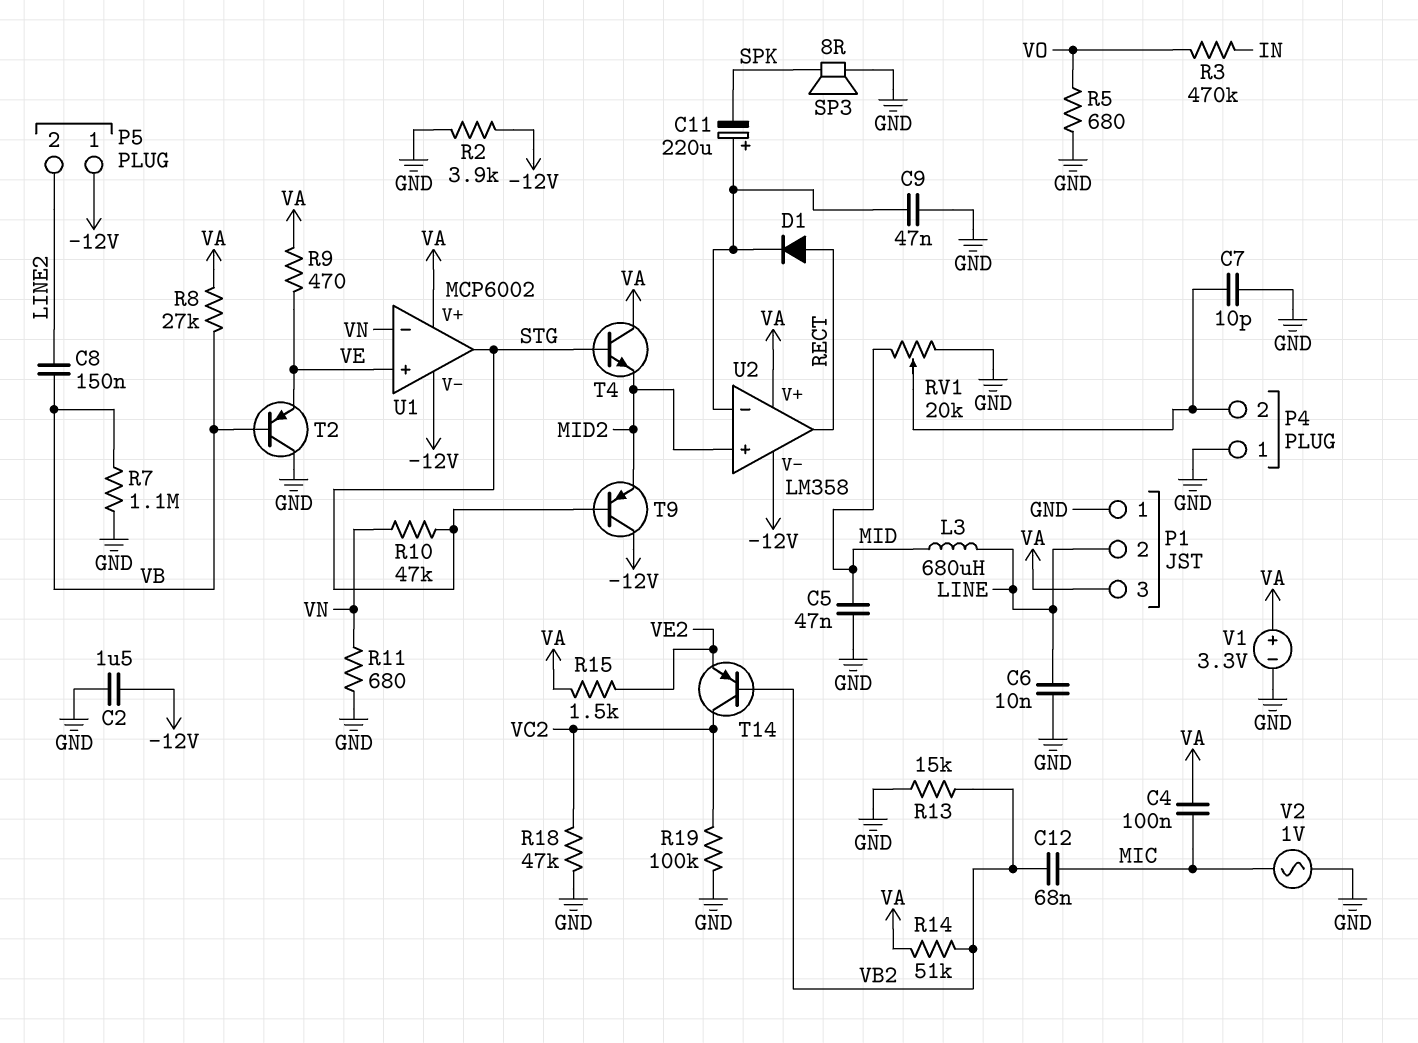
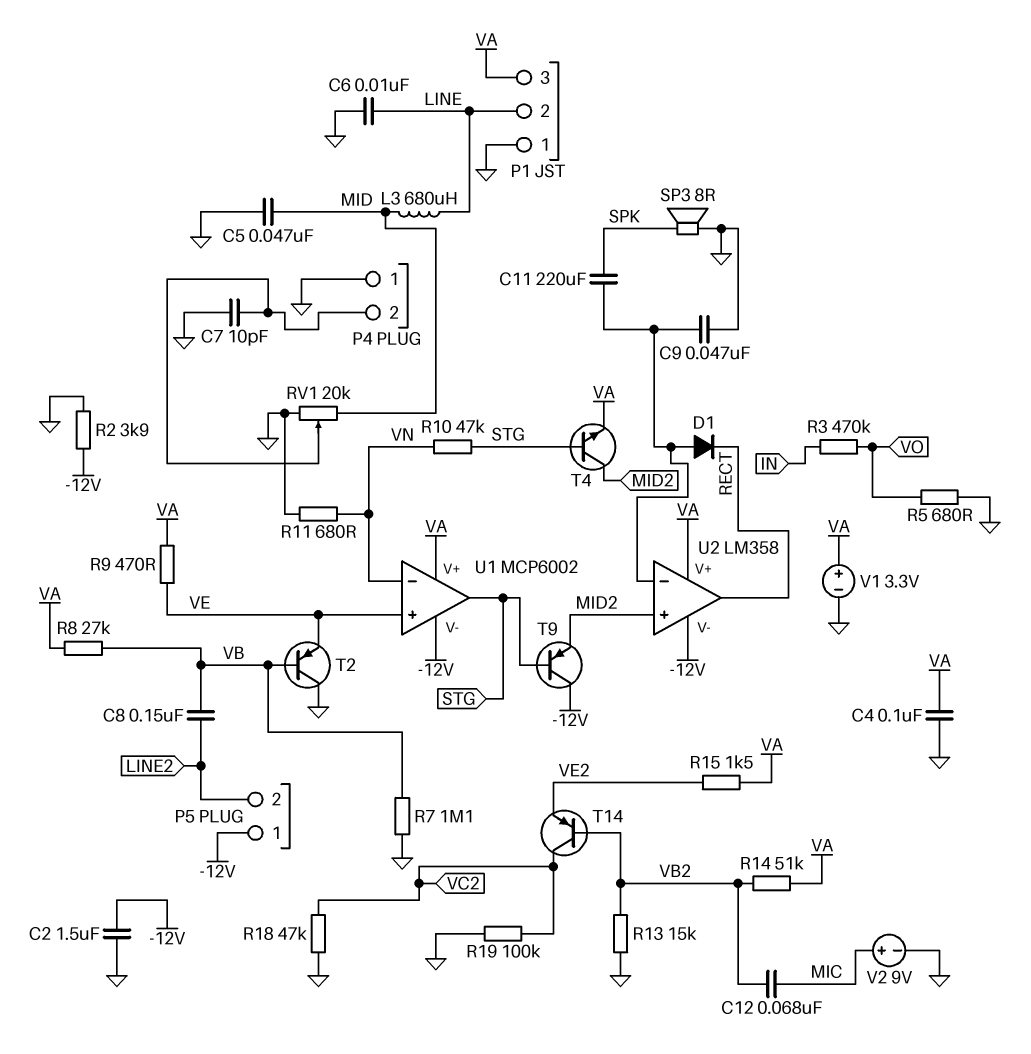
C4: 100nF (MIC, VA) -> 100nF (GND, VA)
C11: 220uF (plus U2/in-, minus SPK) -> 220uF (SPK, U2/in-)
D1: diode (A RECT, K U2/in-) -> diode (A U2/in-, K RECT)
T4: NPN (B STG, C VA, E MID2) -> NPN (B STG, C MID2, E VA)
V2: AC 1V (GND, MIC) -> 9V (plus MIC, minus GND)

